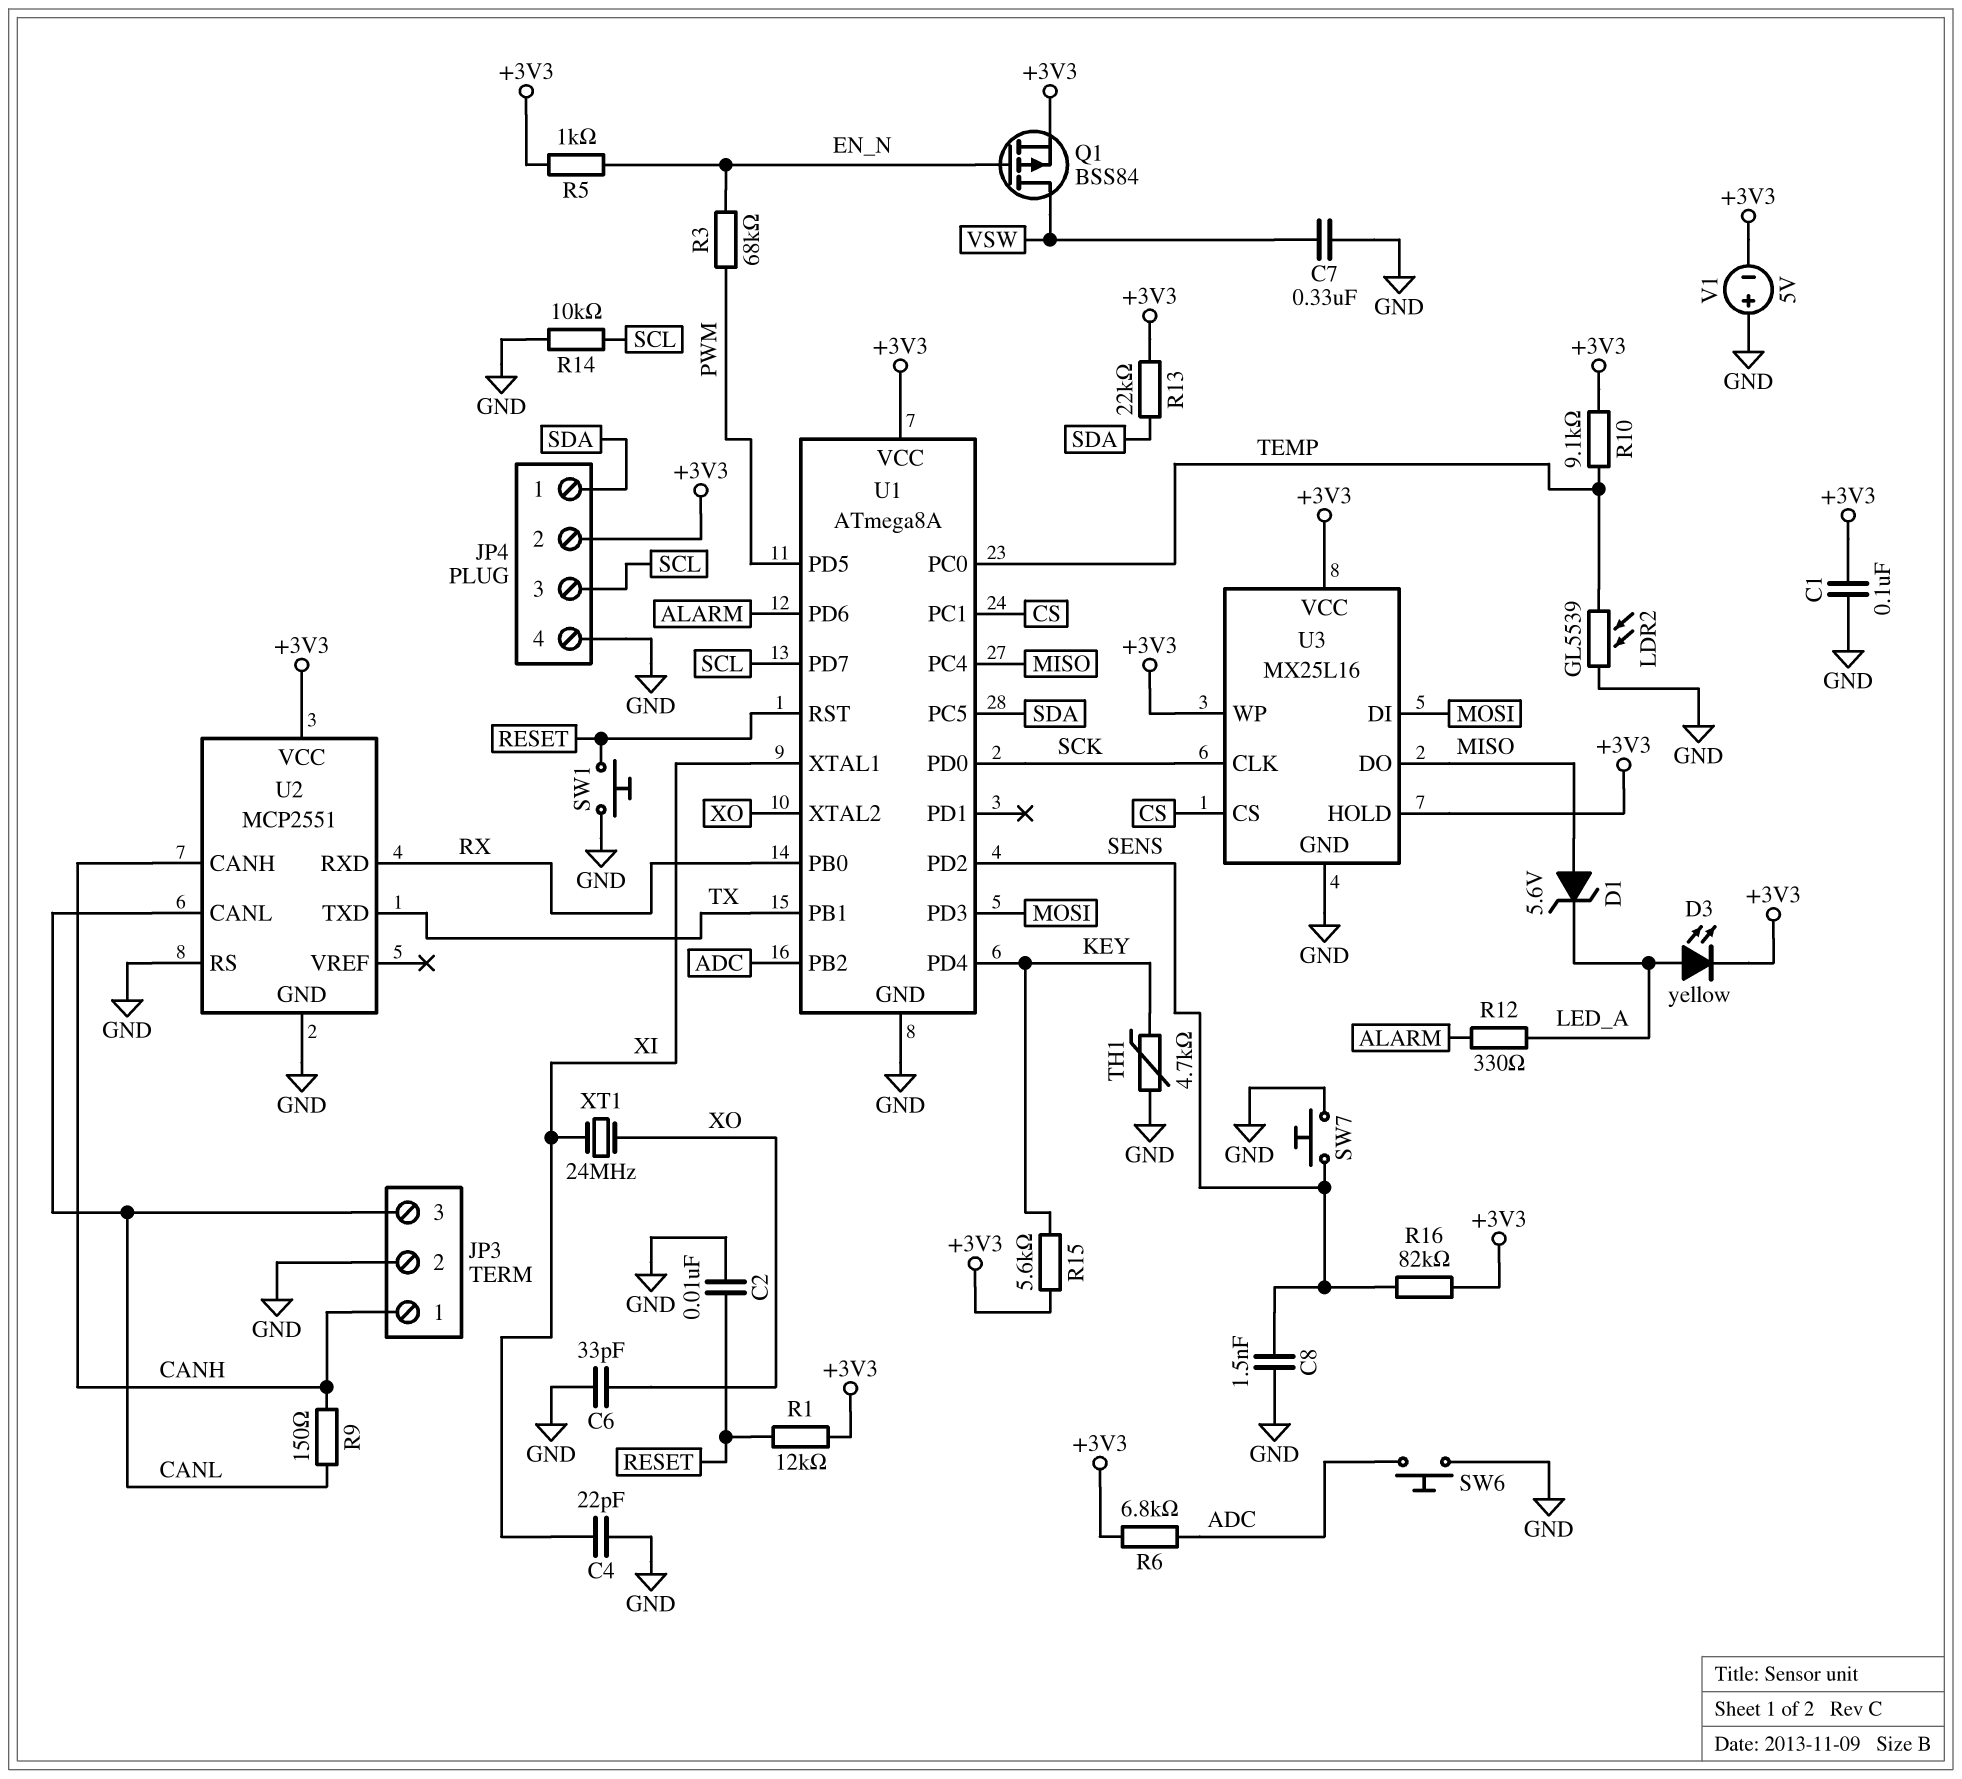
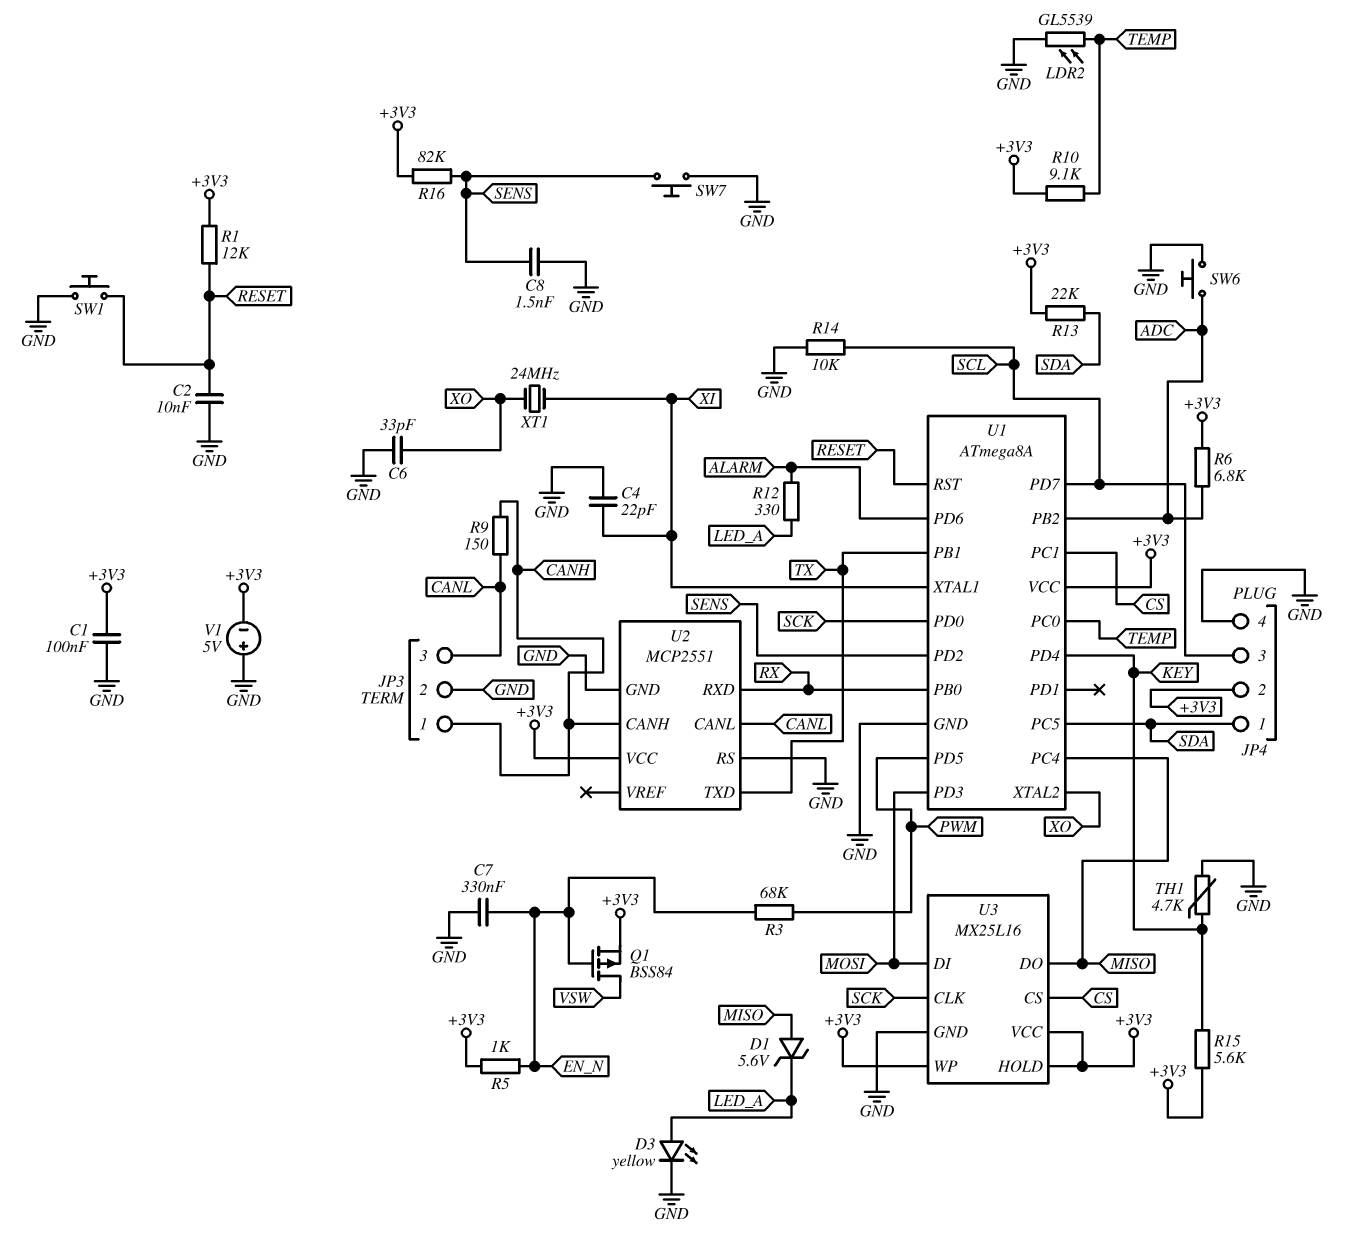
C7: 330nF (GND, VSW) -> 330nF (EN_N, GND)
D3: LED yellow (A LED_A, K +3V3) -> LED yellow (A LED_A, K GND)

